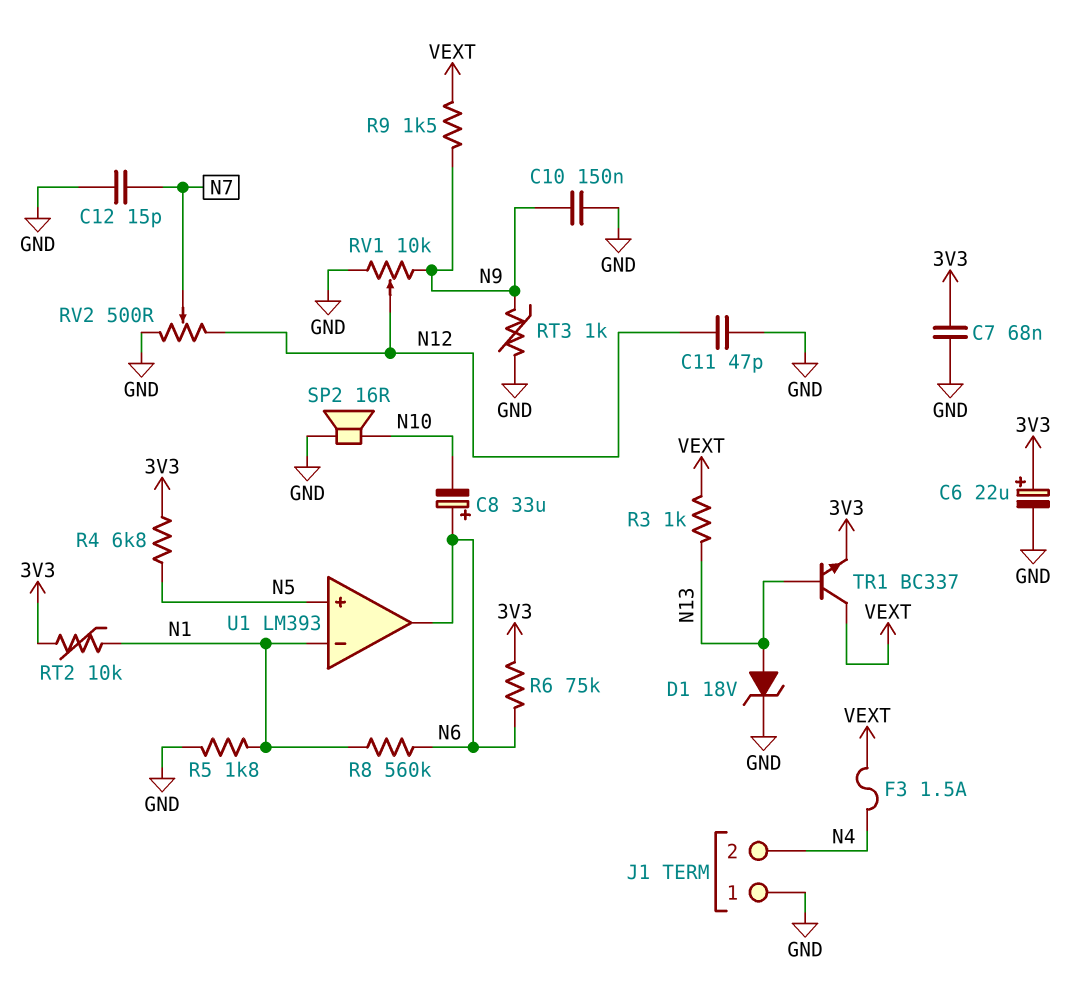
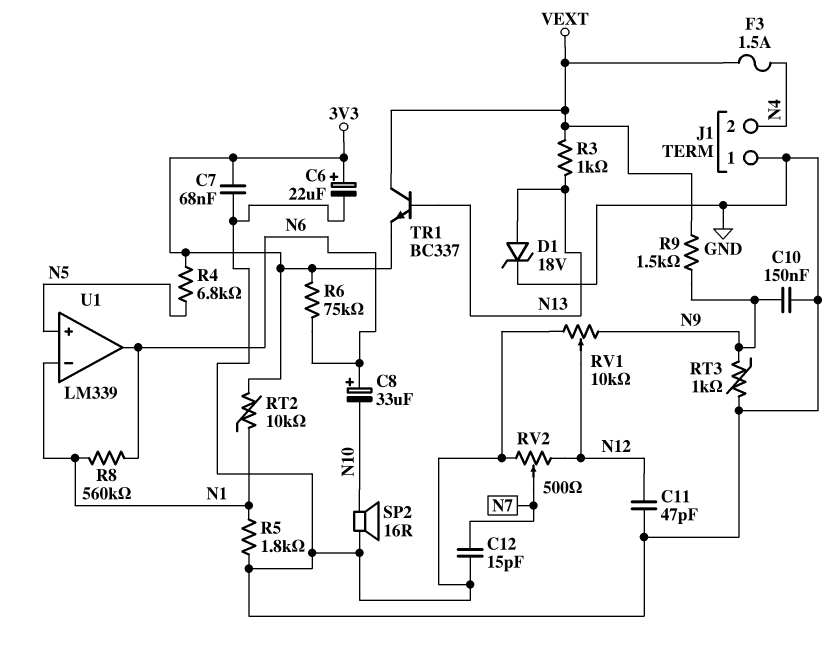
U1: LM393 -> LM339

